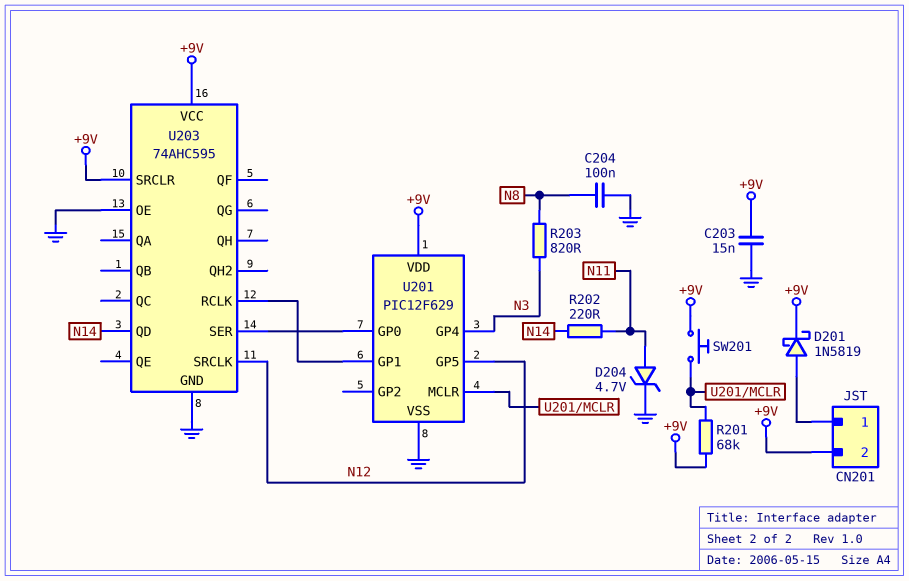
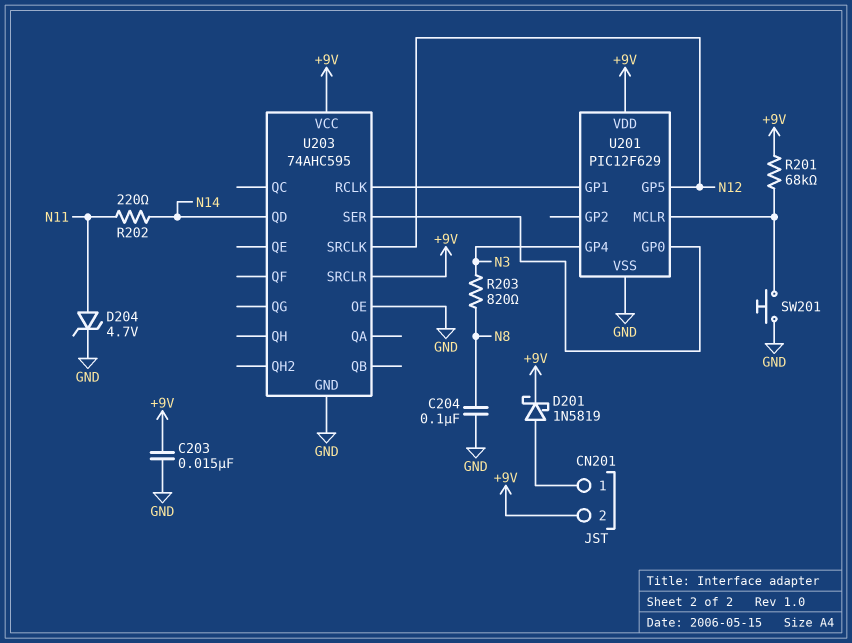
SW201: button (+9V, U201/MCLR) -> button (GND, U201/MCLR)

